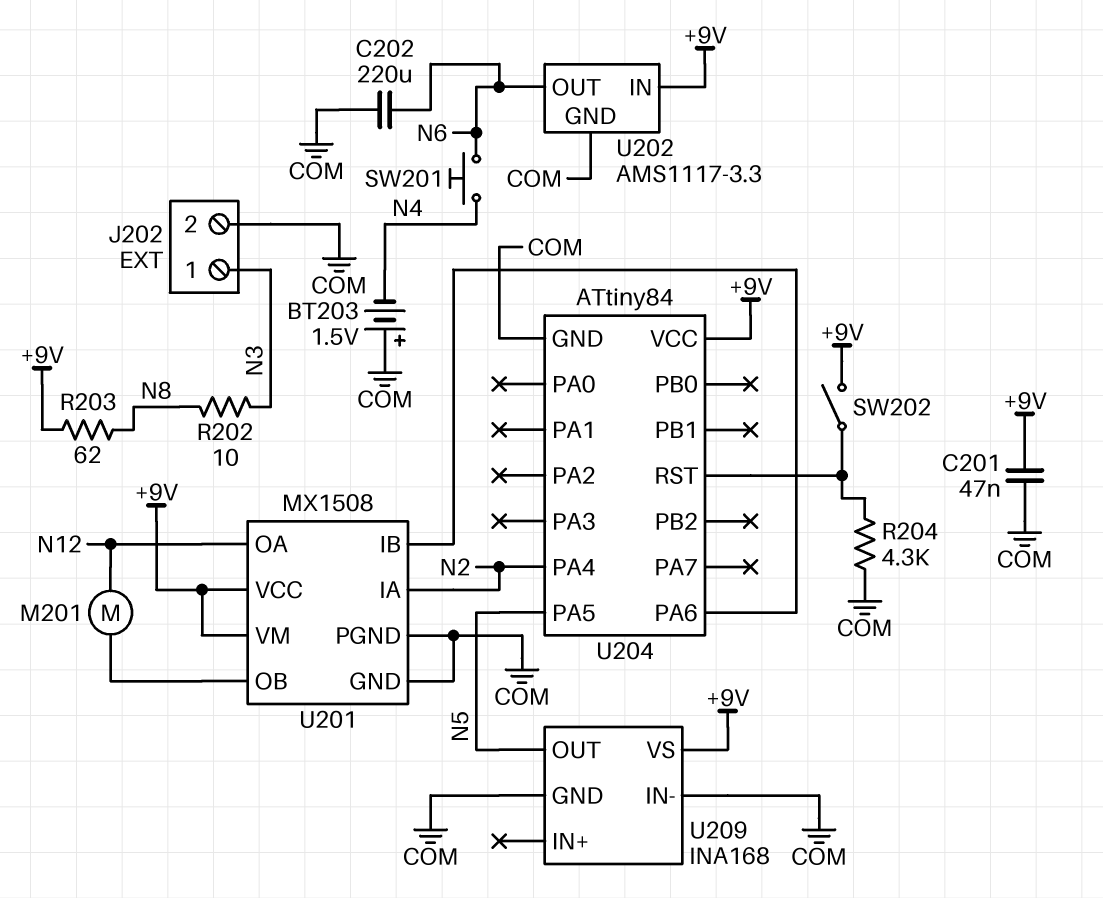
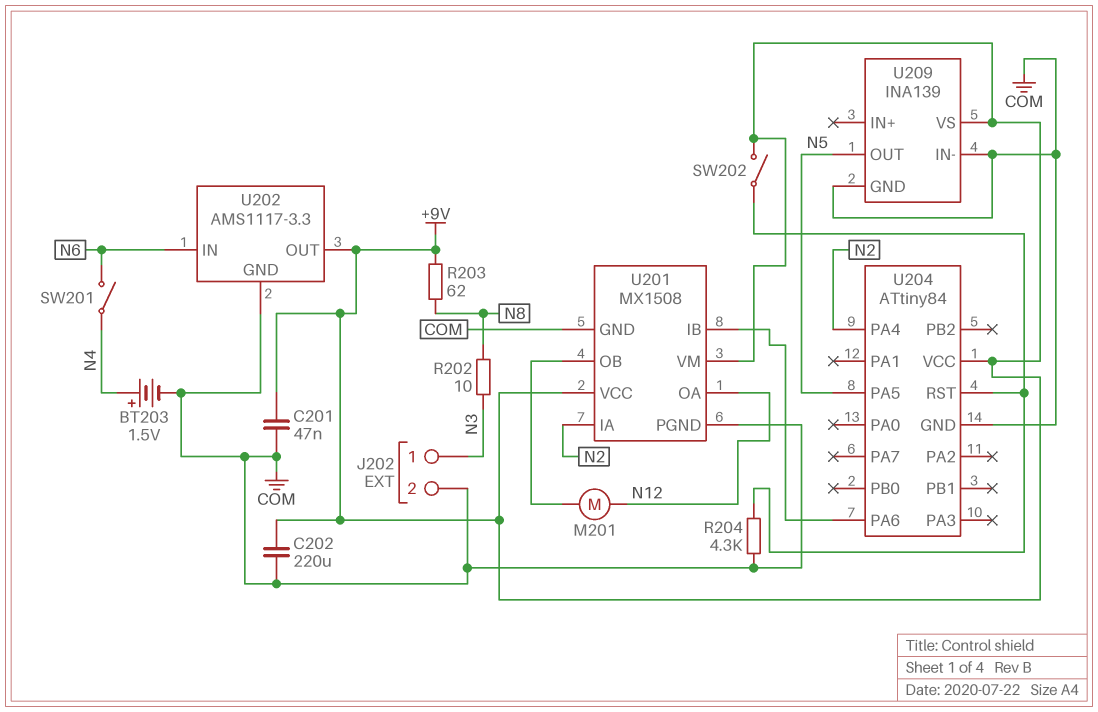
BT203: 1.5V (plus COM, minus N4) -> 1.5V (plus N4, minus COM)
C202: 220uF (COM, N6) -> 220uF (+9V, COM)
SW201: button (N4, N6) -> switch (N4, N6)
U202 pin IN: +9V -> N6
U202 pin OUT: N6 -> +9V
U209: INA168 -> INA139

